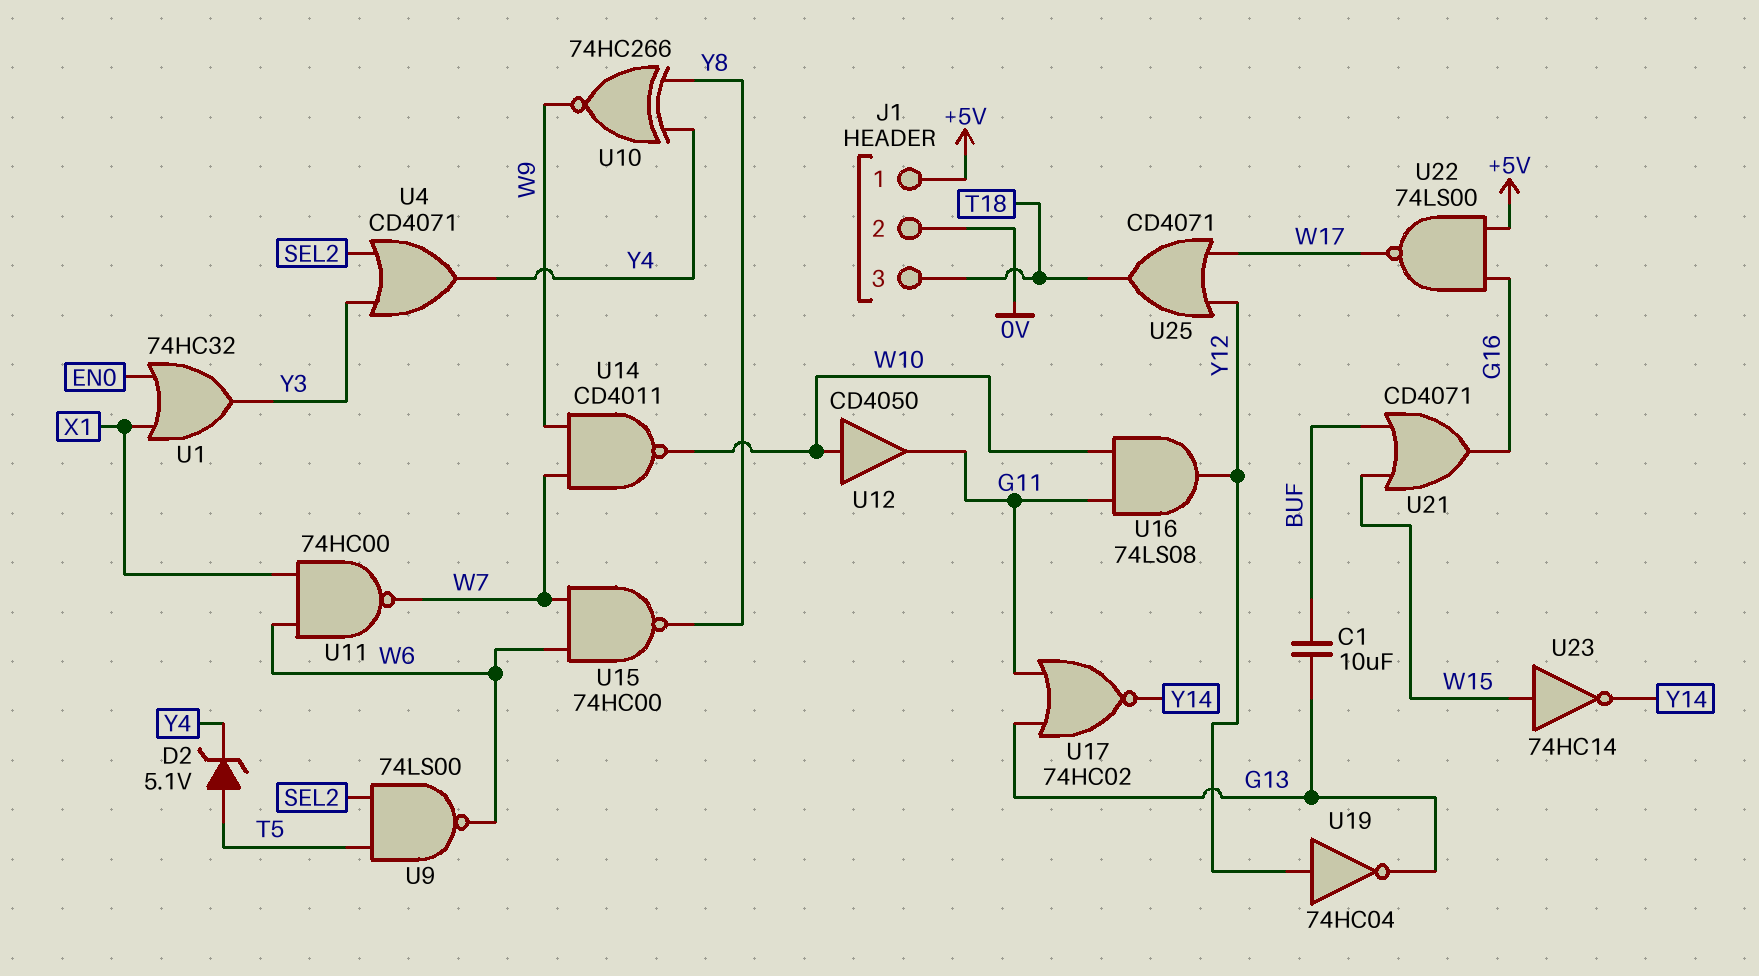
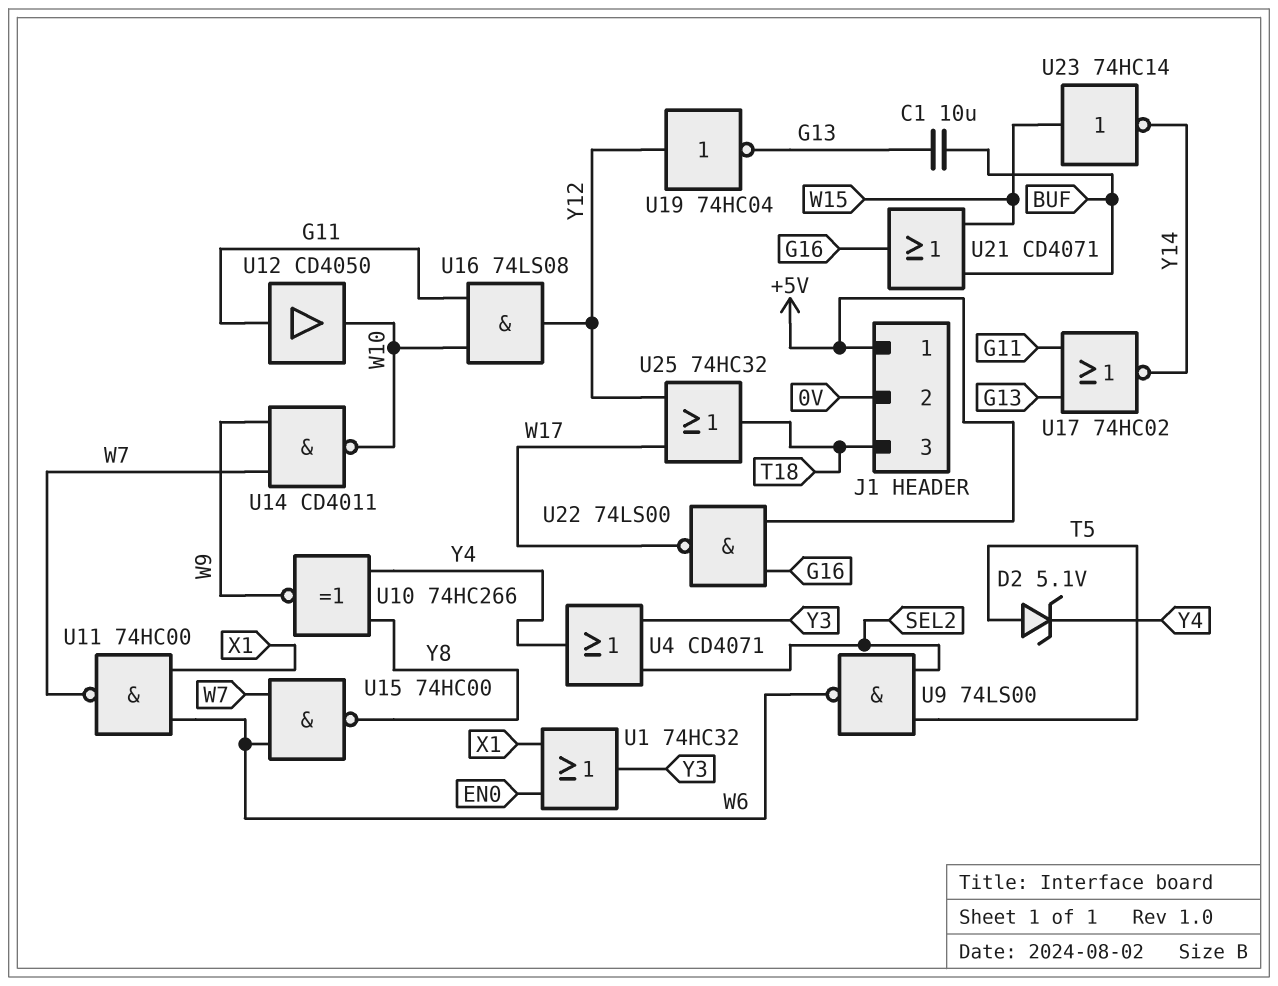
U12: buffer CD4050 (in W10, out G11) -> buffer CD4050 (in G11, out W10)
U25: OR CD4071 (in W17, in Y12, out T18) -> OR 74HC32 (in W17, in Y12, out T18)

